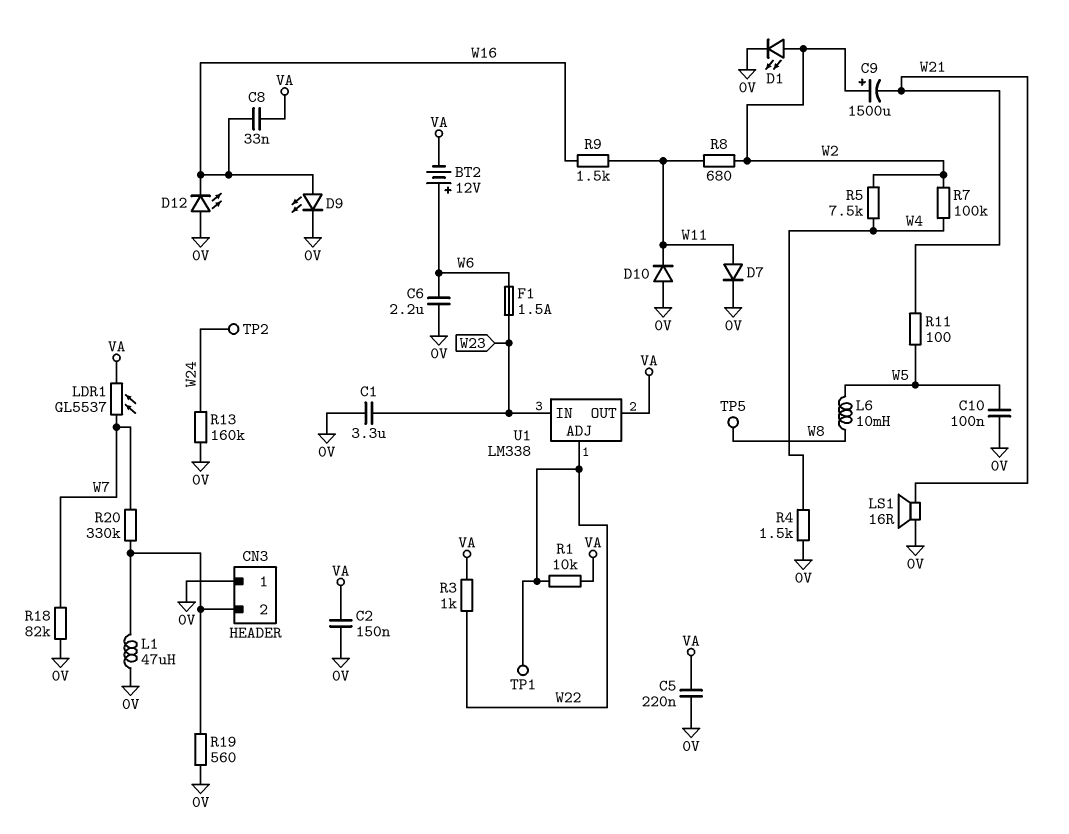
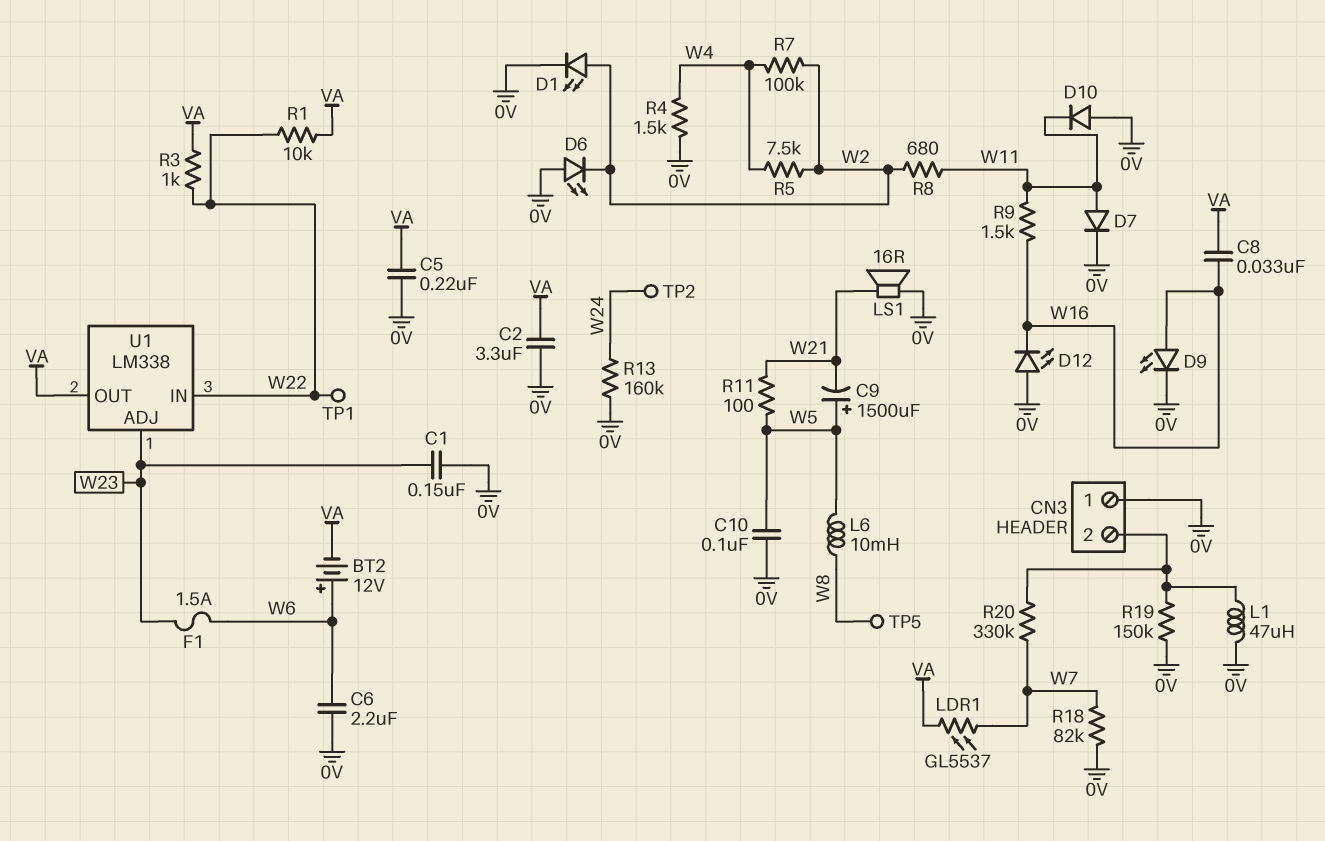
C1: 3.3uF (0V, W23) -> 150nF (0V, W23)
C2: 150nF (0V, VA) -> 3.3uF (0V, VA)
C9: 1500uF (plus W2, minus W21) -> 1500uF (plus W5, minus W21)
D6: none -> LED (A 0V, K W2)
R19: 560 (0V, CN3/2) -> 150k (0V, CN3/2)
U1 pin ADJ: W22 -> W23
U1 pin IN: W23 -> W22

